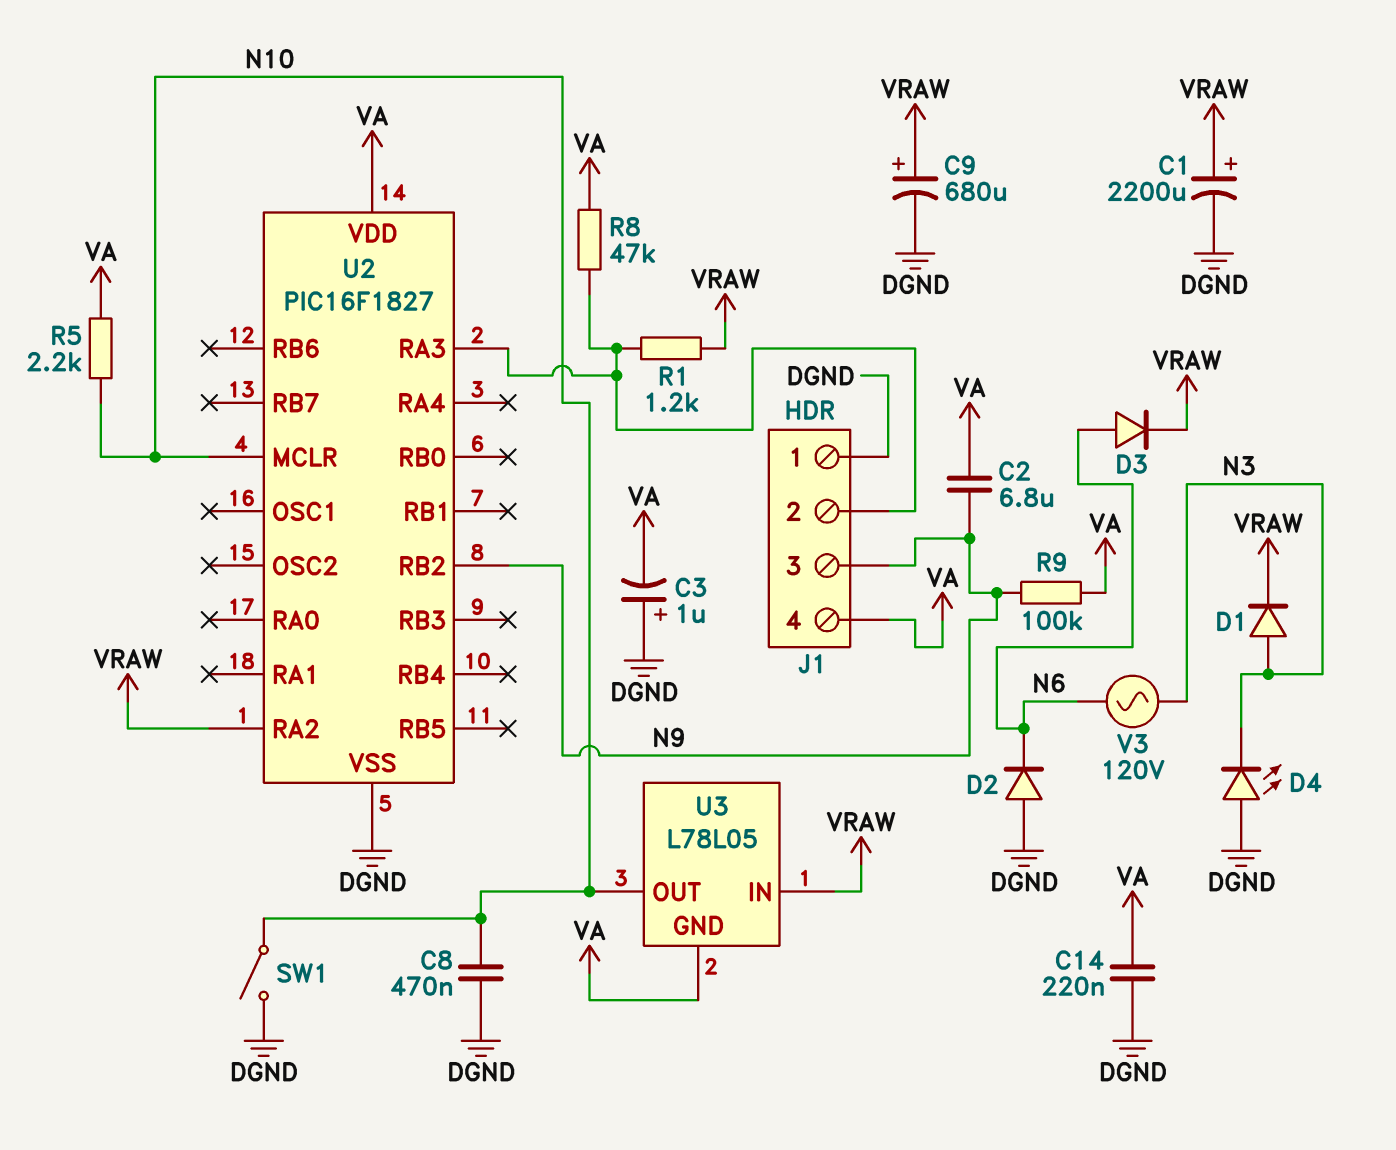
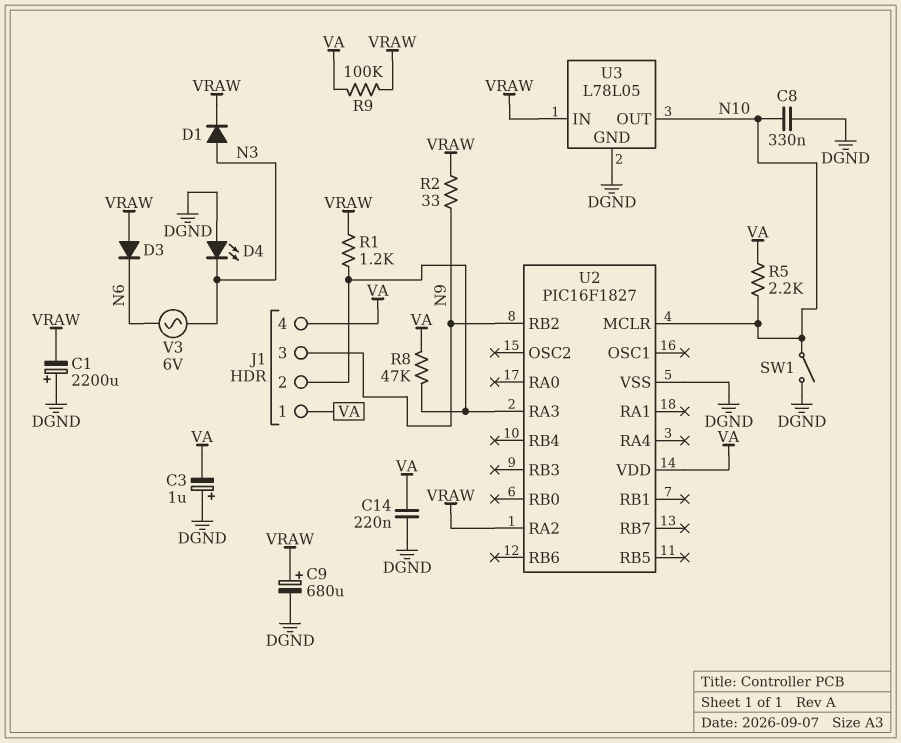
C1: 2200uF (plus VRAW, minus DGND) -> 2200uF (plus DGND, minus VRAW)
C2: 6.8uF (N9, VA) -> none
C8: 470nF (DGND, N10) -> 330nF (DGND, N10)
D2: diode (A DGND, K N6) -> none
D3: diode (A N6, K VRAW) -> diode (A VRAW, K N6)
J1 pin 1: DGND -> VA
R2: none -> 33 (N9, VRAW)
R9: 100k (N9, VA) -> 100k (VA, VRAW)
U3 pin GND: VA -> DGND
V3: AC 120V (N3, N6) -> AC 6V (N3, N6)

